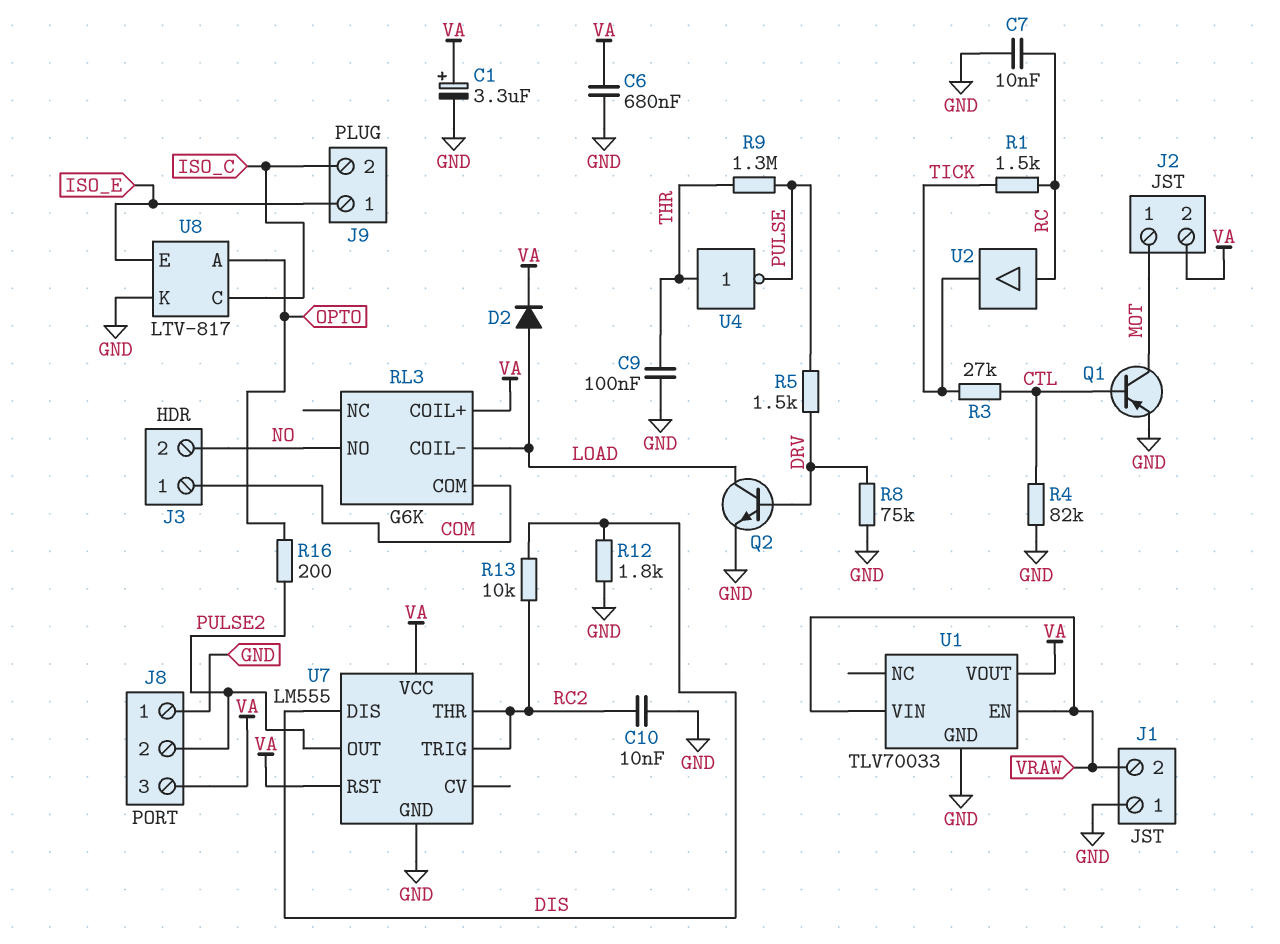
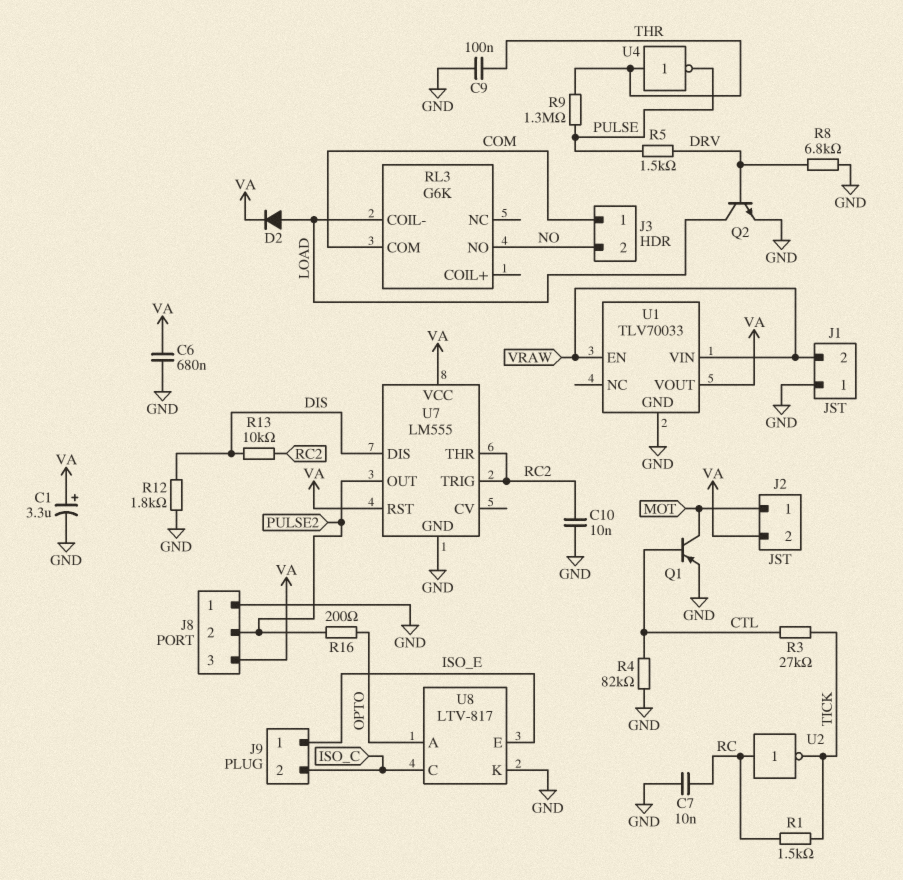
R8: 75k (DRV, GND) -> 6.8k (DRV, GND)
RL3 pin COIL+: VA -> none
U2: buffer (in RC, out TICK) -> NOT (in RC, out TICK)

